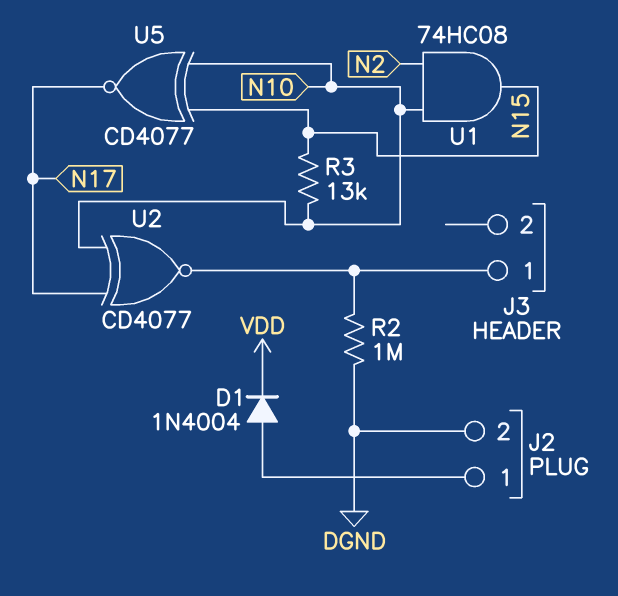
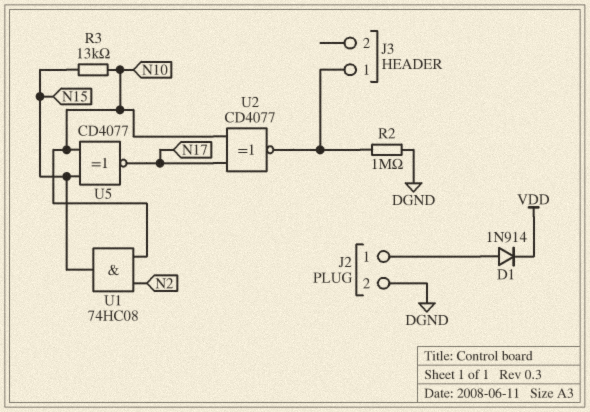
D1: diode 1N4004 (A J2/1, K VDD) -> diode 1N914 (A J2/1, K VDD)

